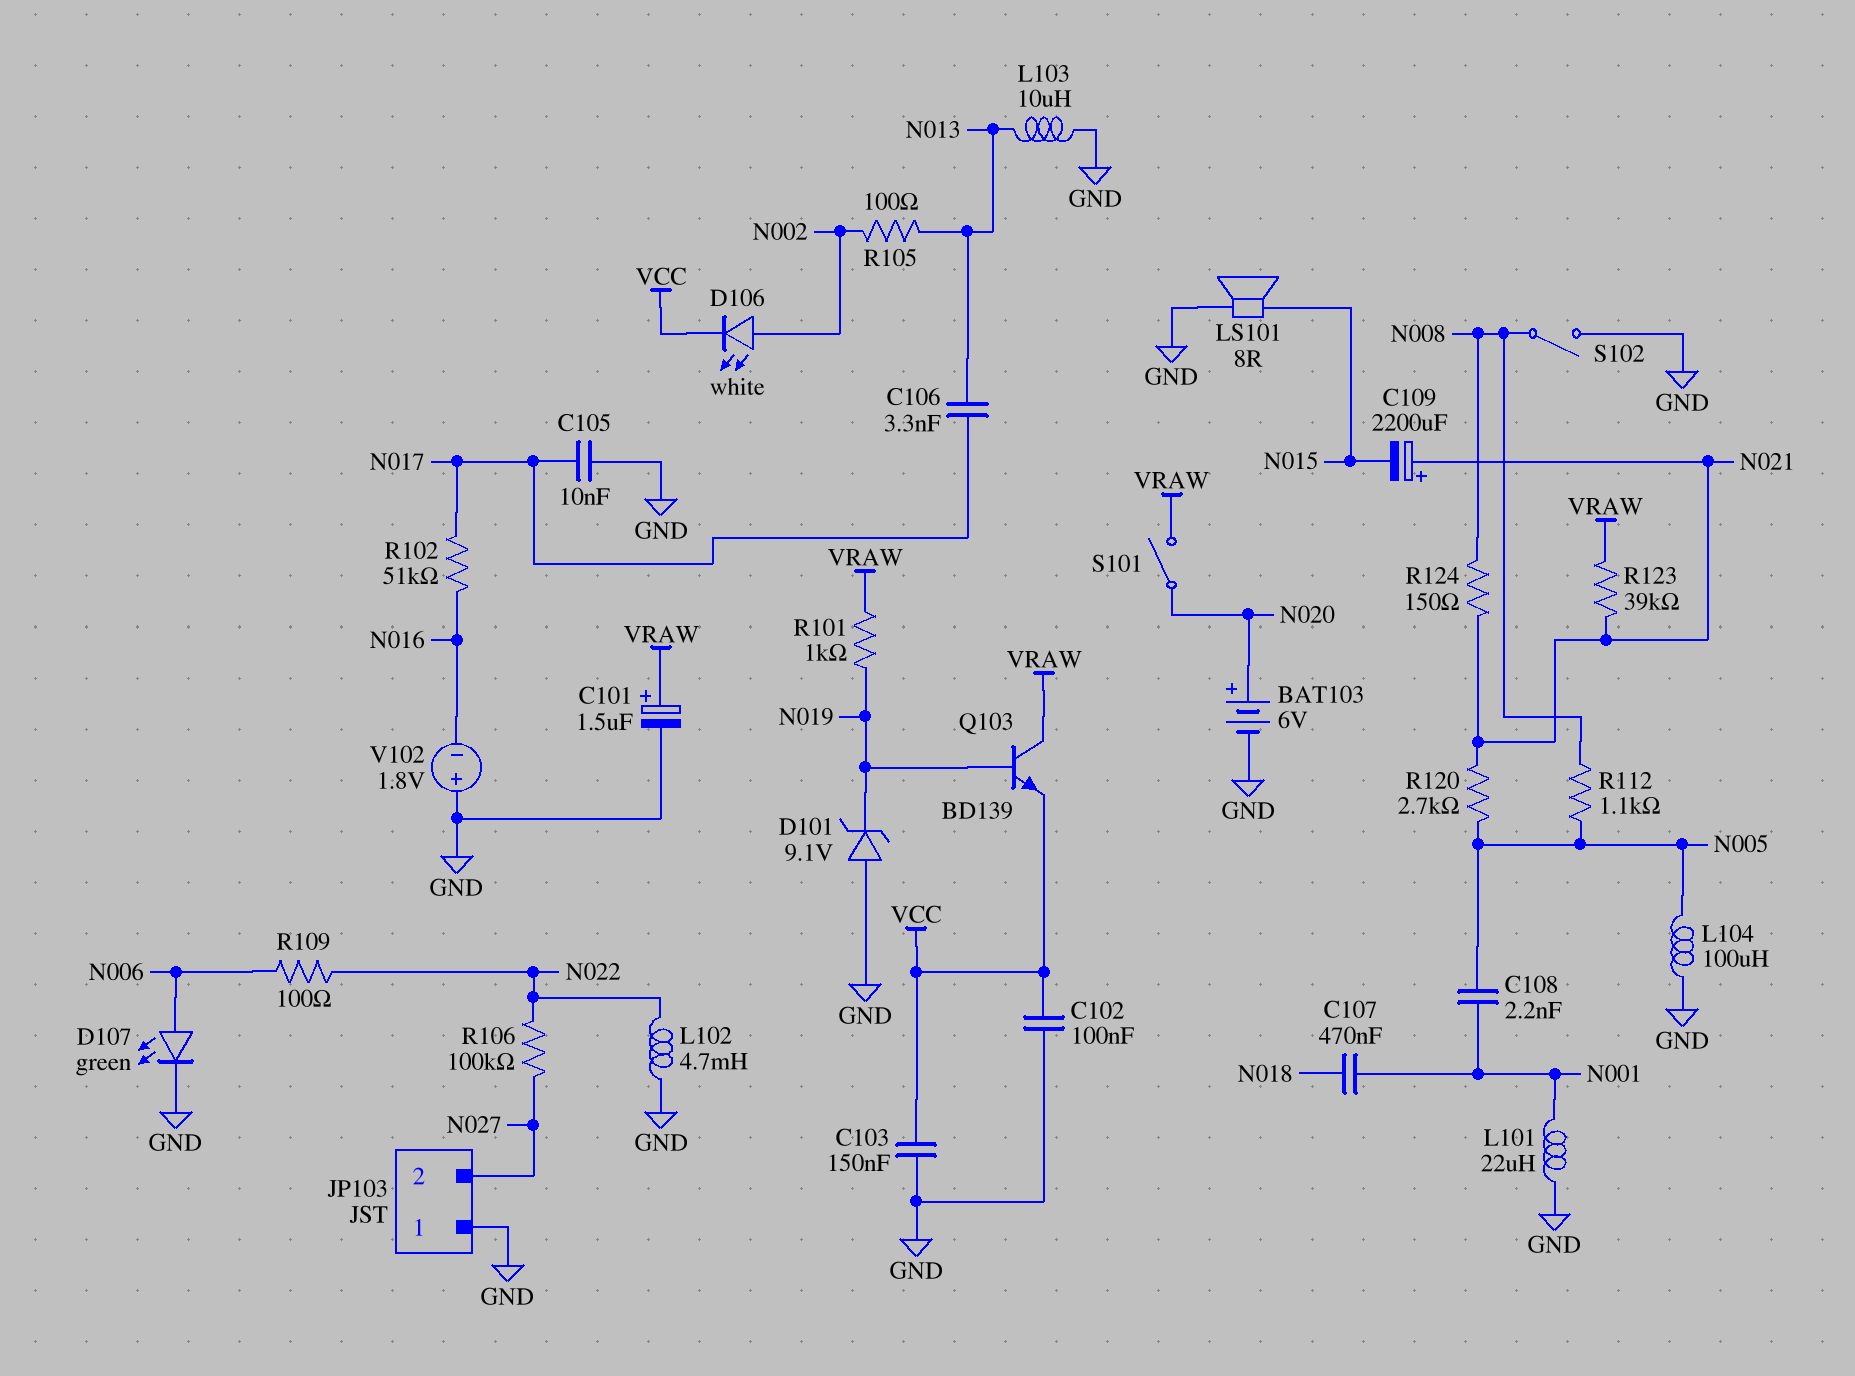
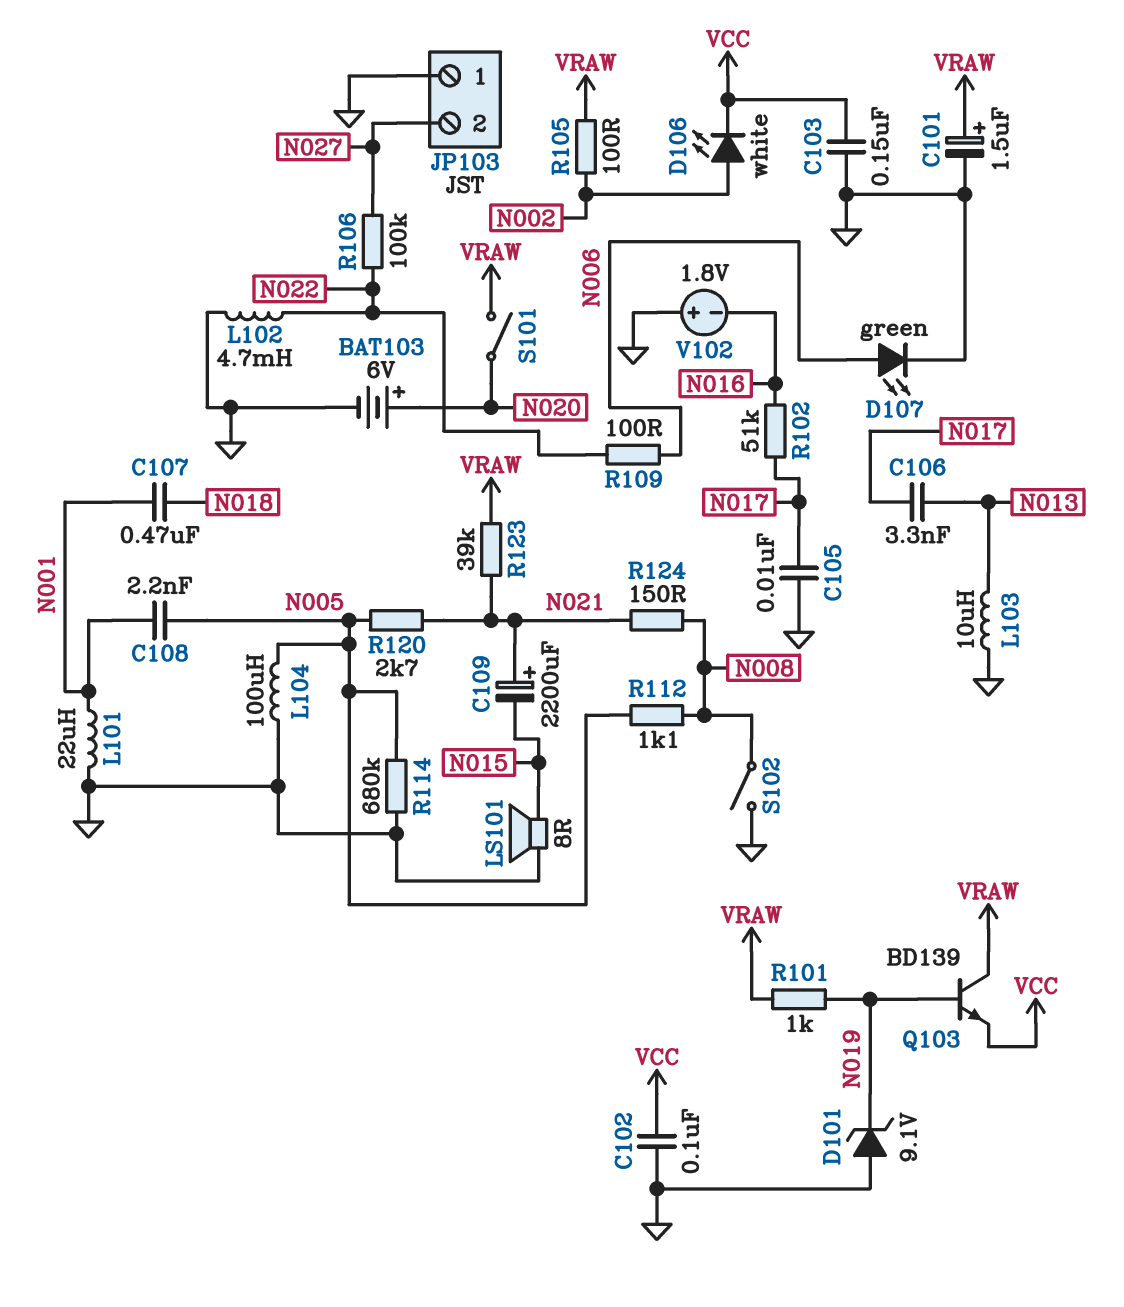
R105: 100 (N002, N013) -> 100 (N002, VRAW)
R114: none -> 680k (GND, N005)

